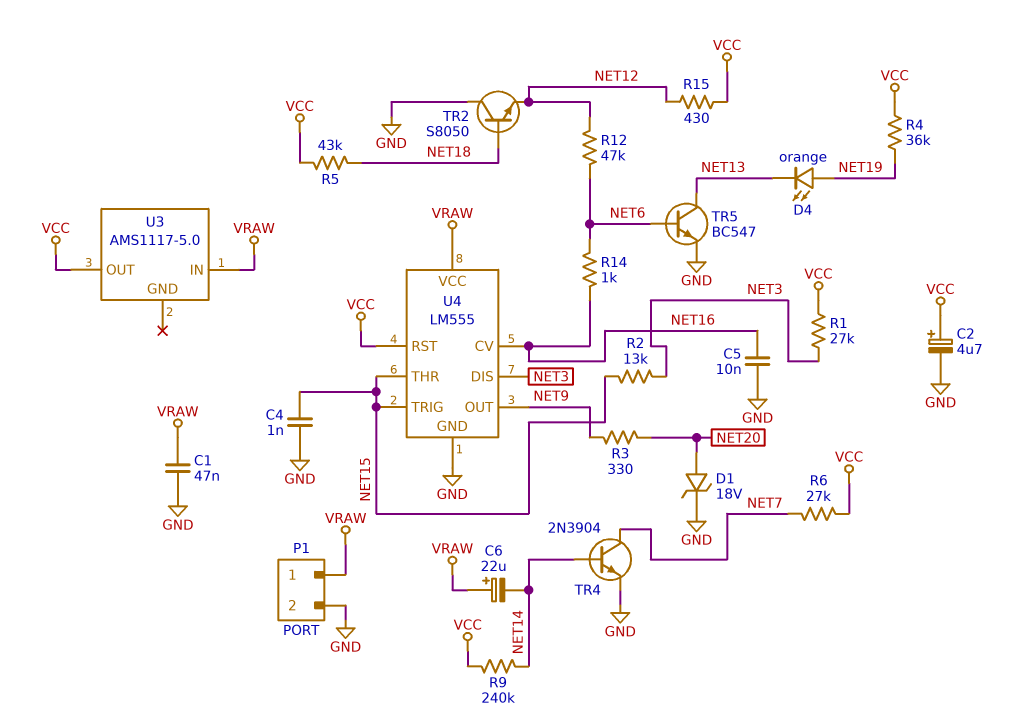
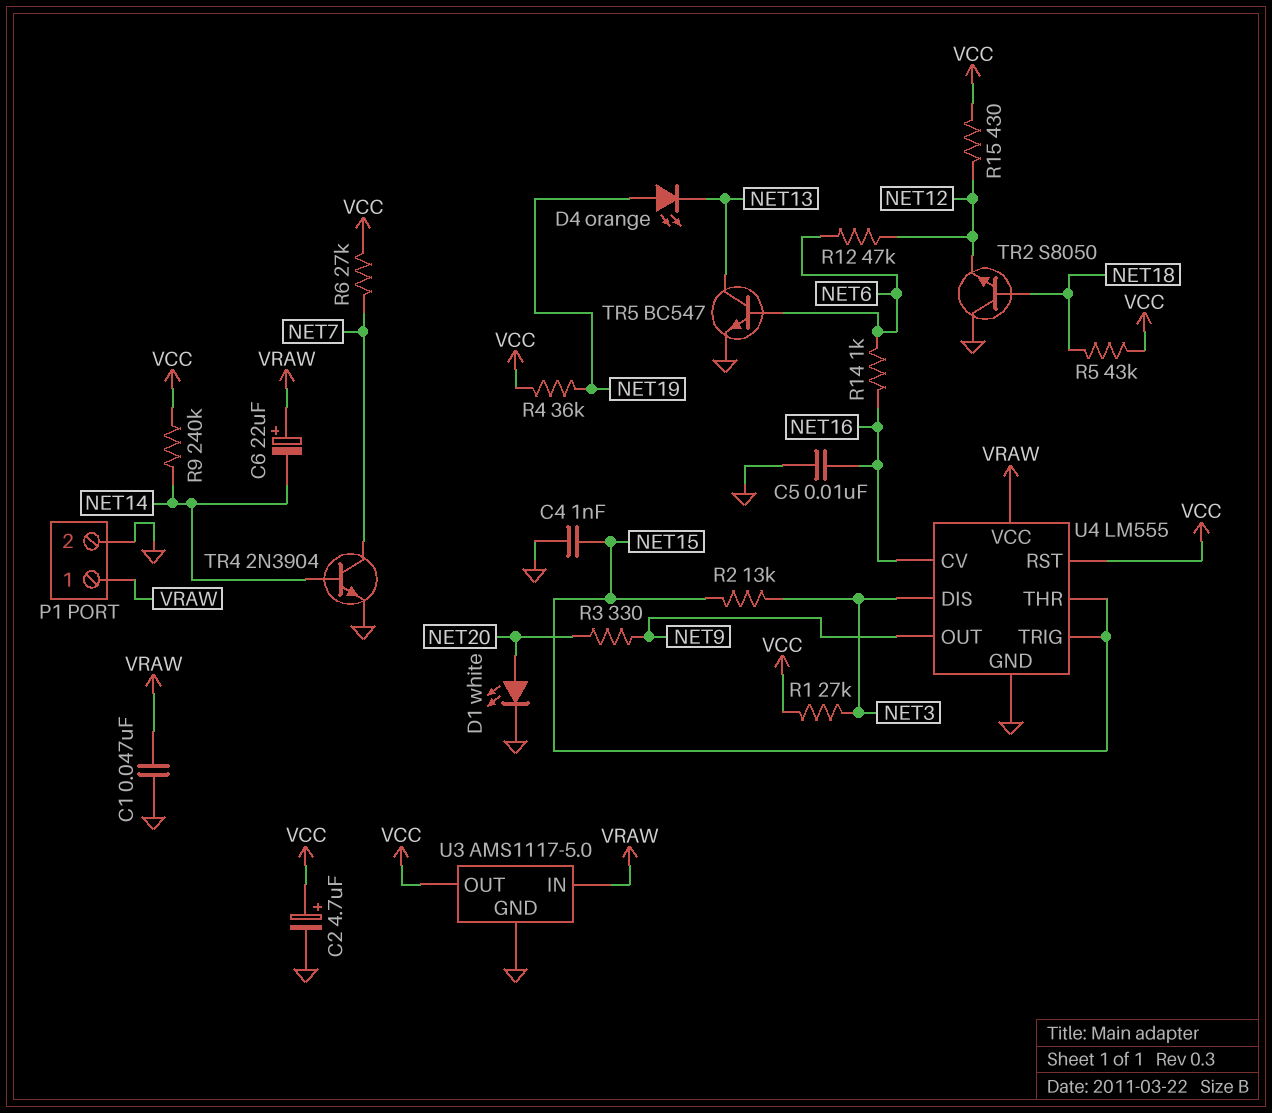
D1: zener 18V (A NET20, K GND) -> LED white (A NET20, K GND)
U3 pin GND: none -> GND

